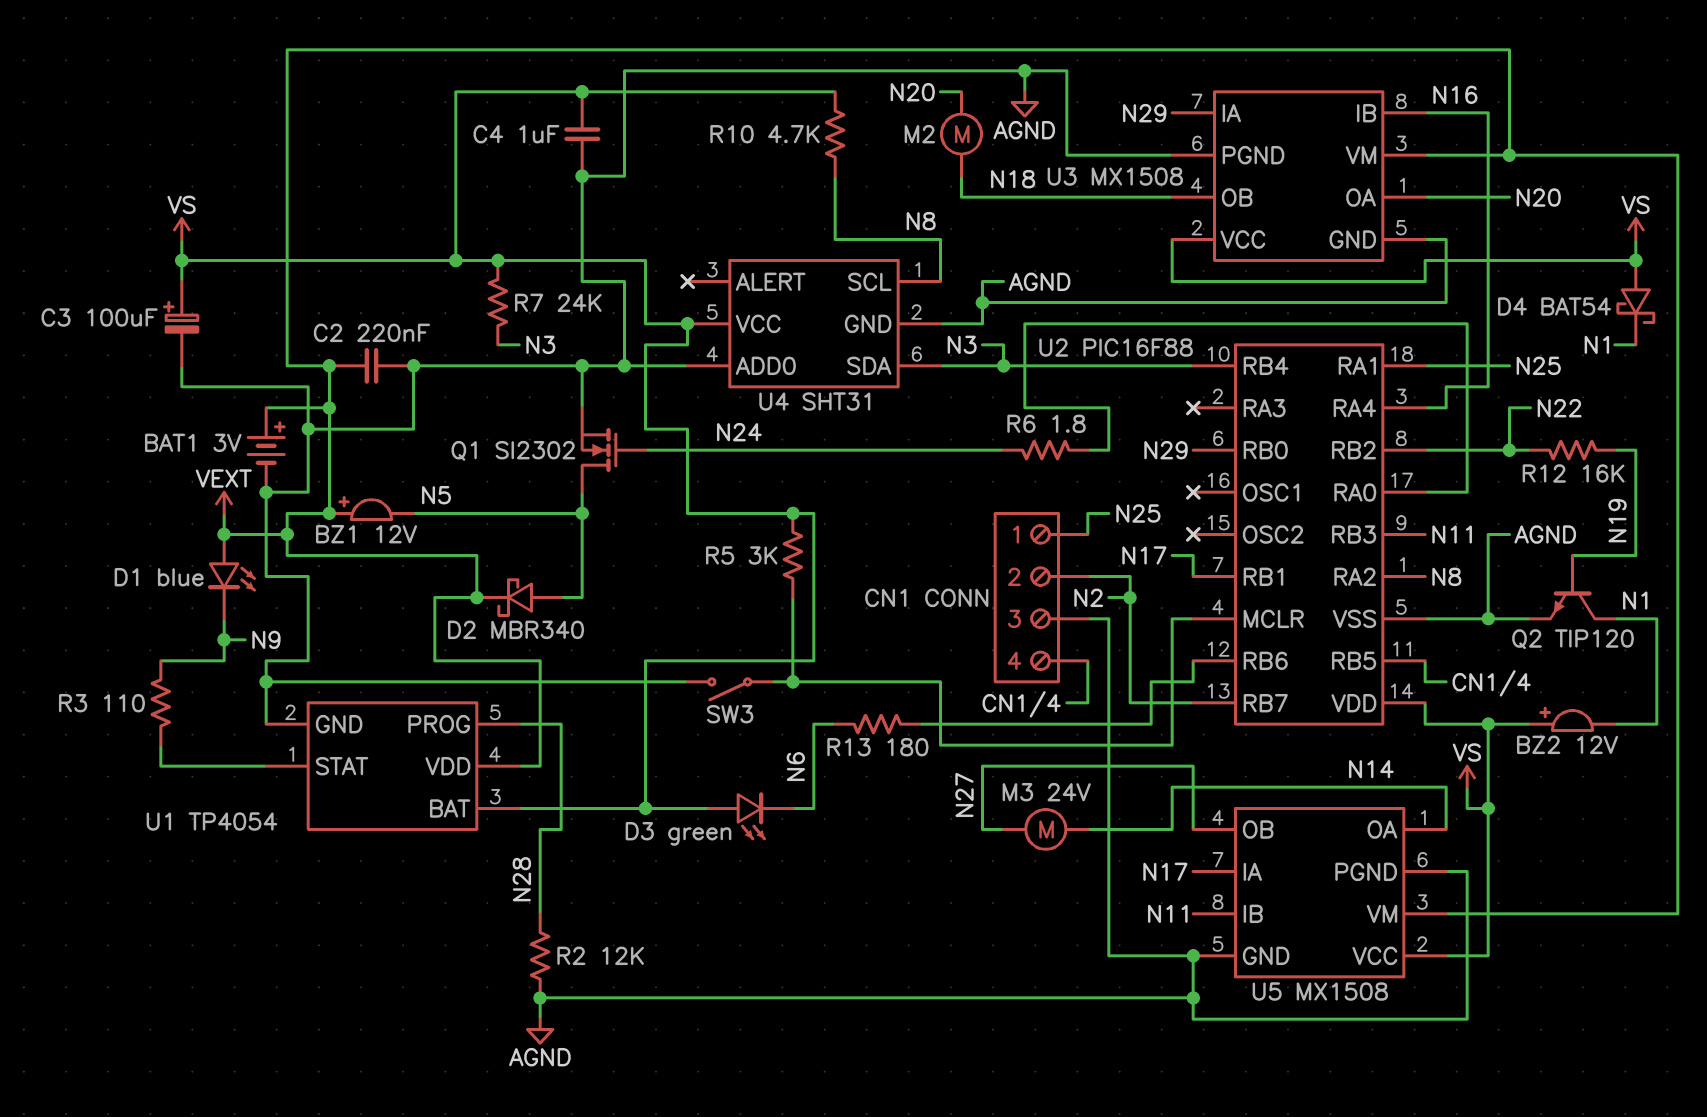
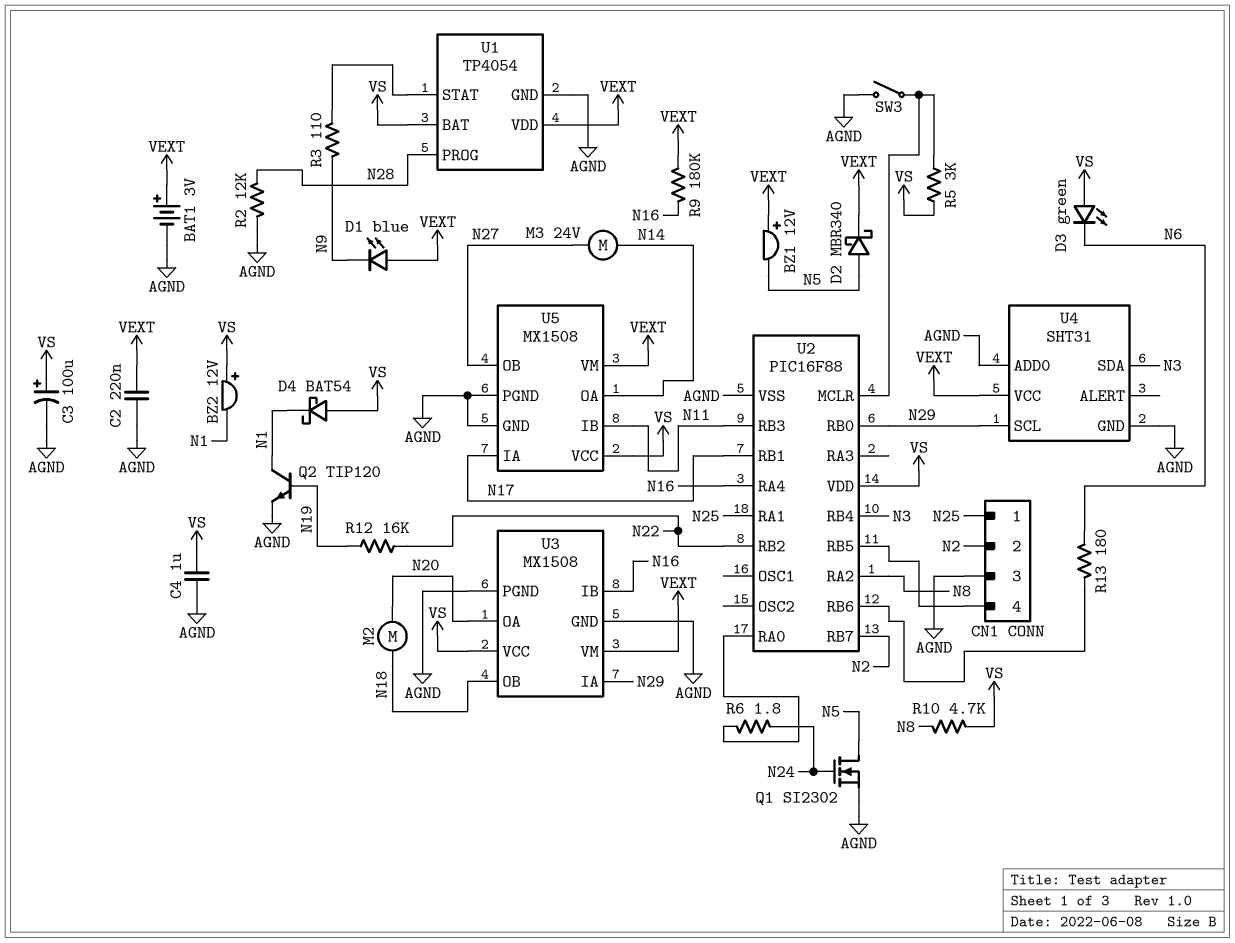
R7: 24k (N3, VS) -> none
R9: none -> 180k (N16, VEXT)
U4 pin SCL: N8 -> N29
U4 pin VCC: VS -> VEXT

